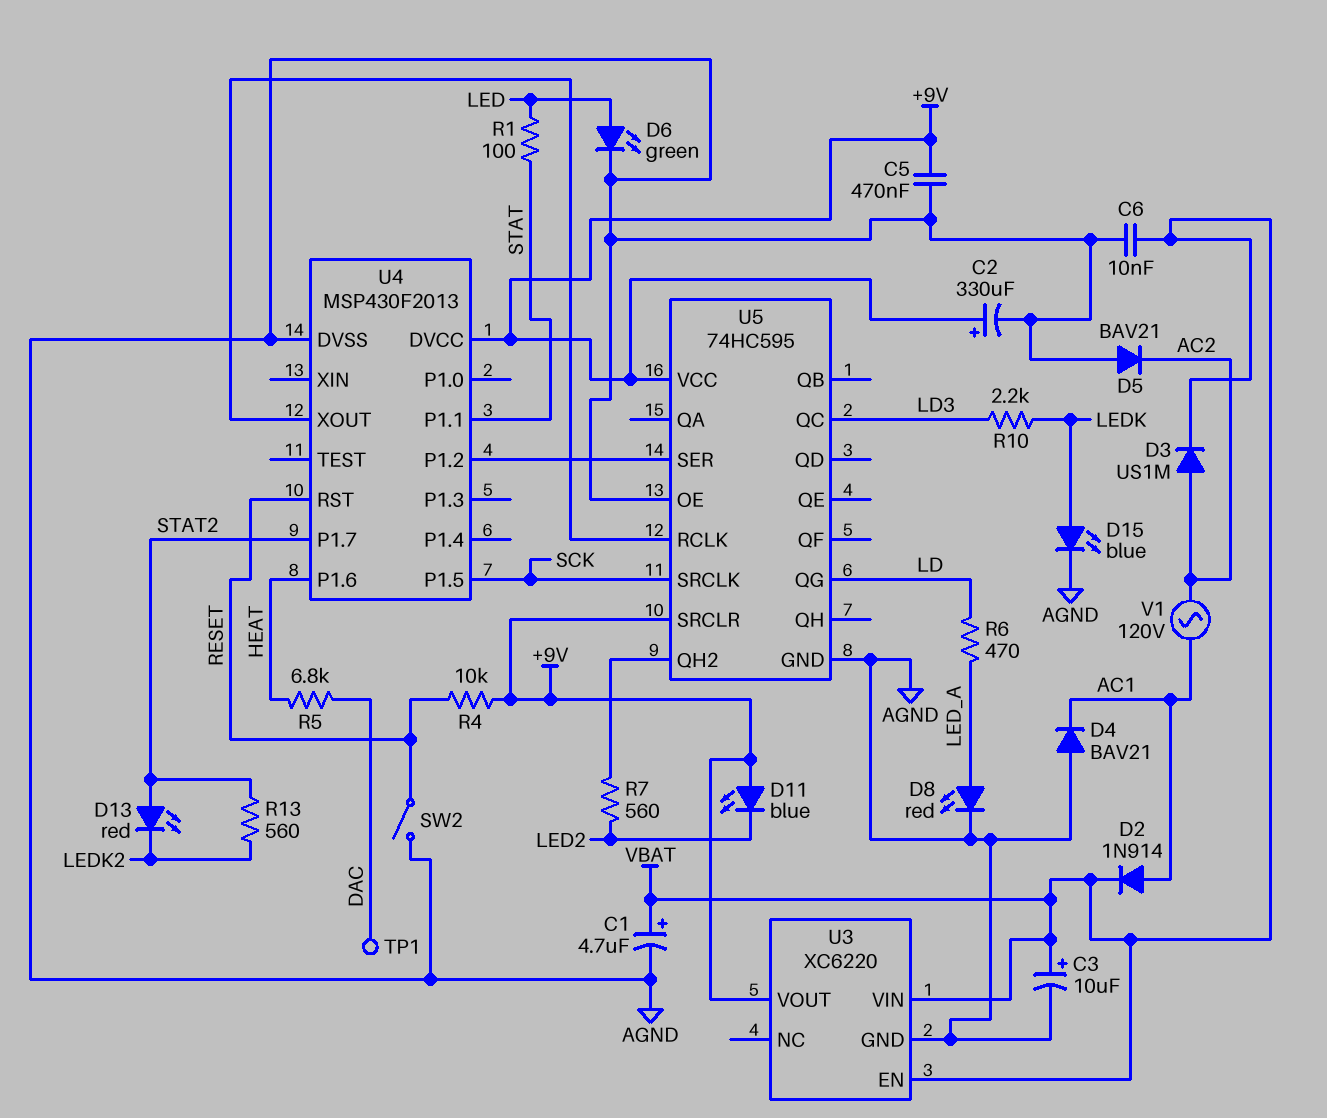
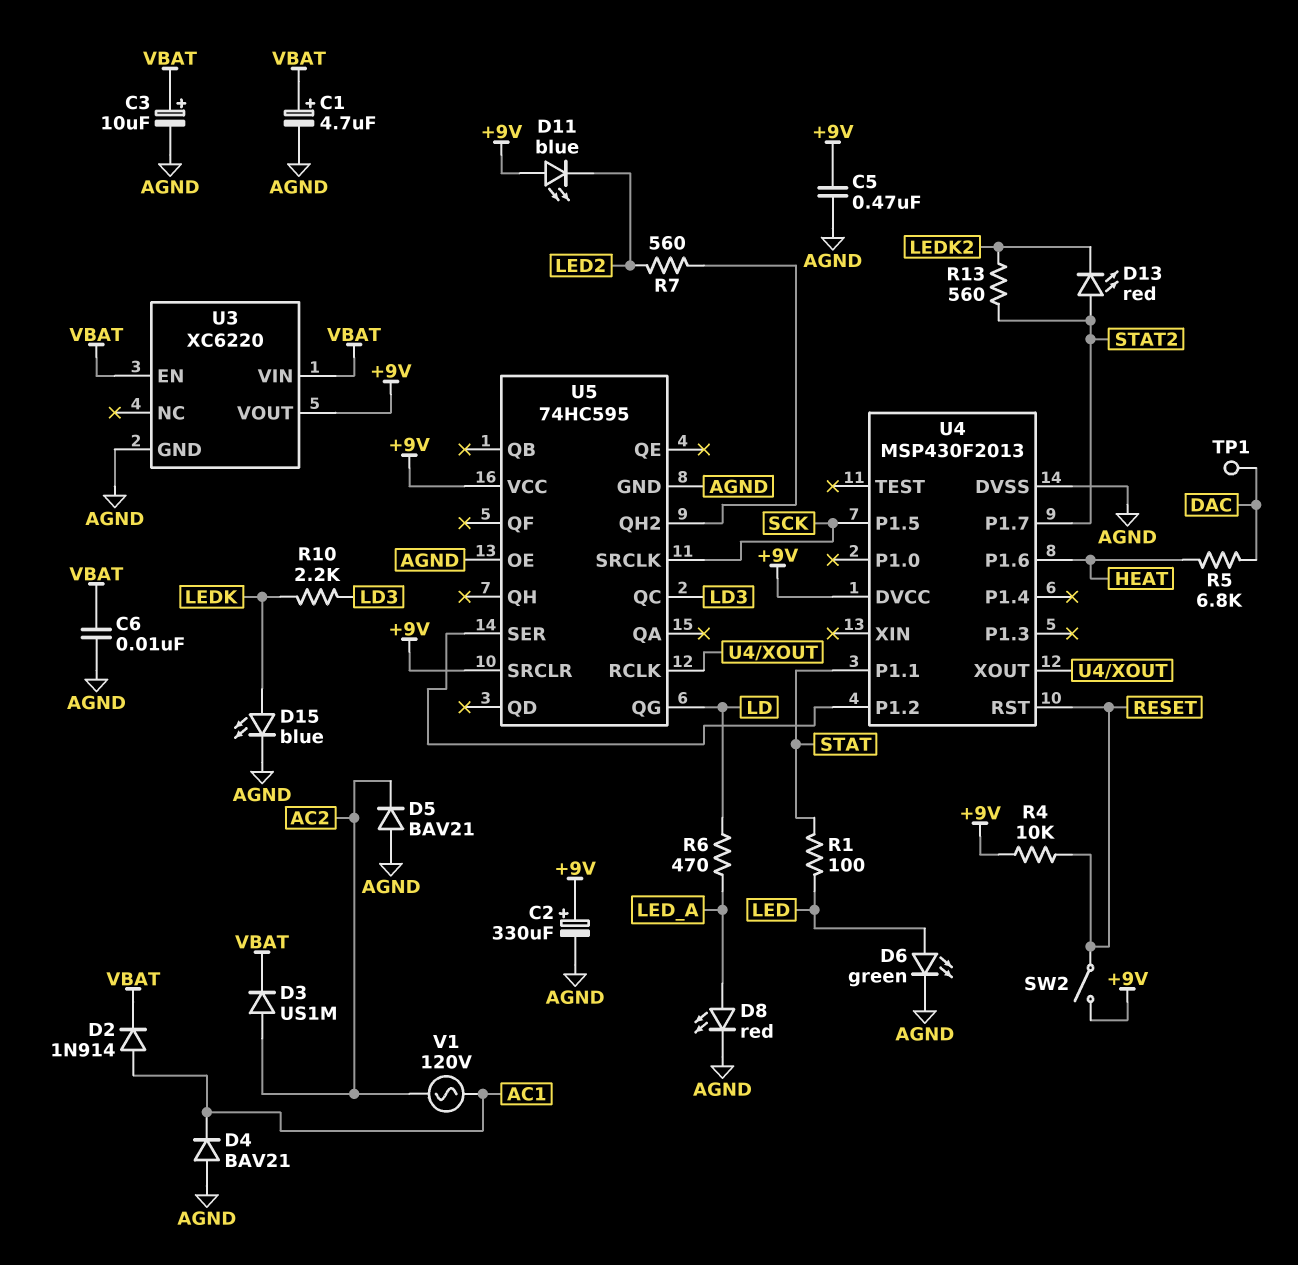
SW2: switch (AGND, RESET) -> switch (+9V, RESET)

